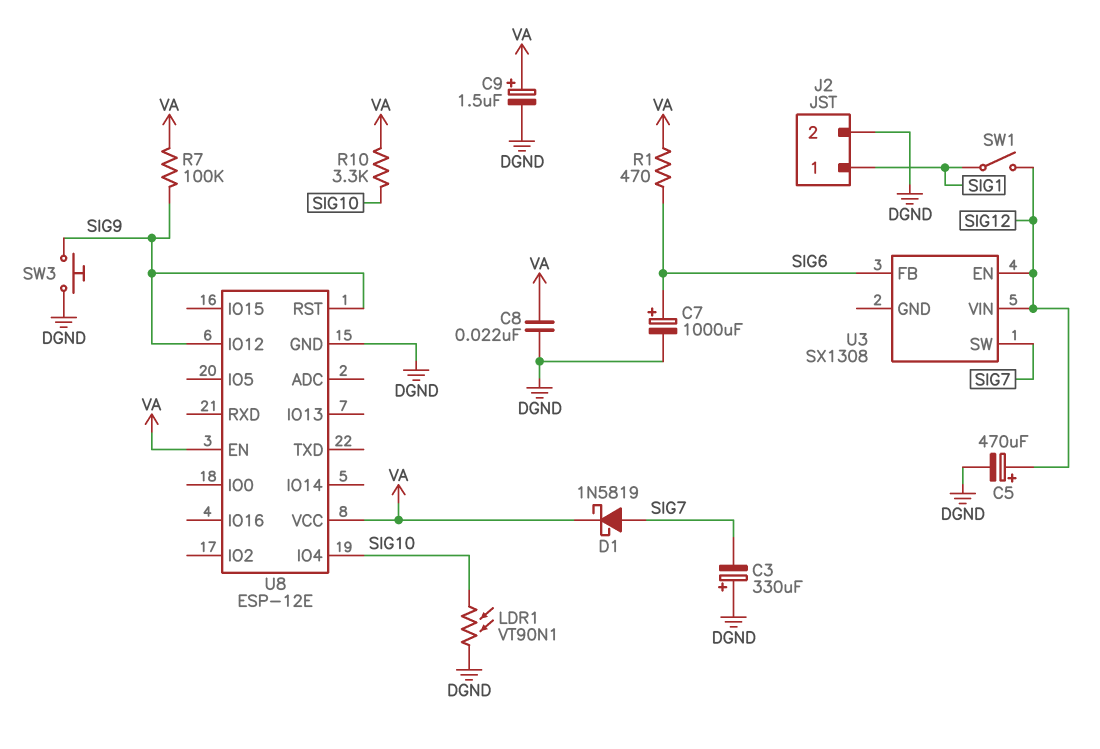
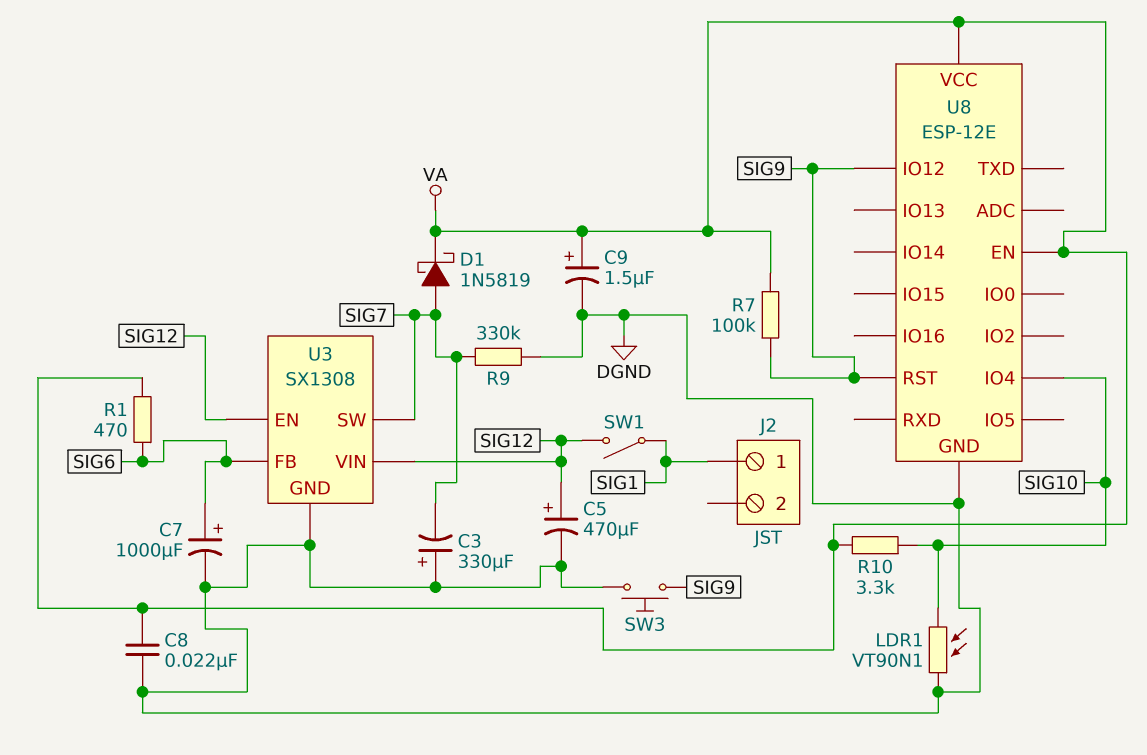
J2 pin 2: DGND -> none
R9: none -> 330k (DGND, SIG7)
U3 pin GND: none -> DGND

